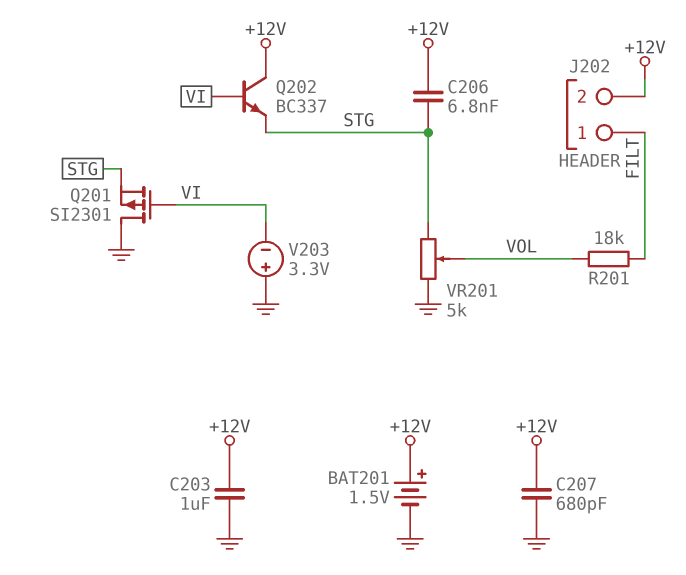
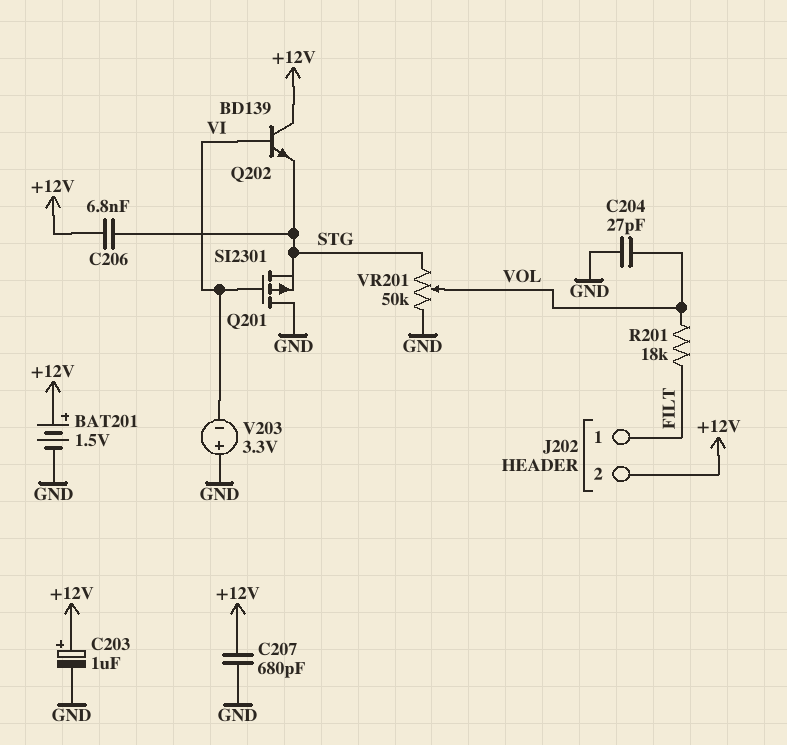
C203: 1uF (+12V, GND) -> 1uF (plus +12V, minus GND)
C204: none -> 27pF (GND, VOL)
Q202: NPN BC337 (B VI, C +12V, E STG) -> NPN BD139 (B VI, C +12V, E STG)
VR201: 5k (GND, STG, wiper VOL) -> 50k (GND, STG, wiper VOL)

